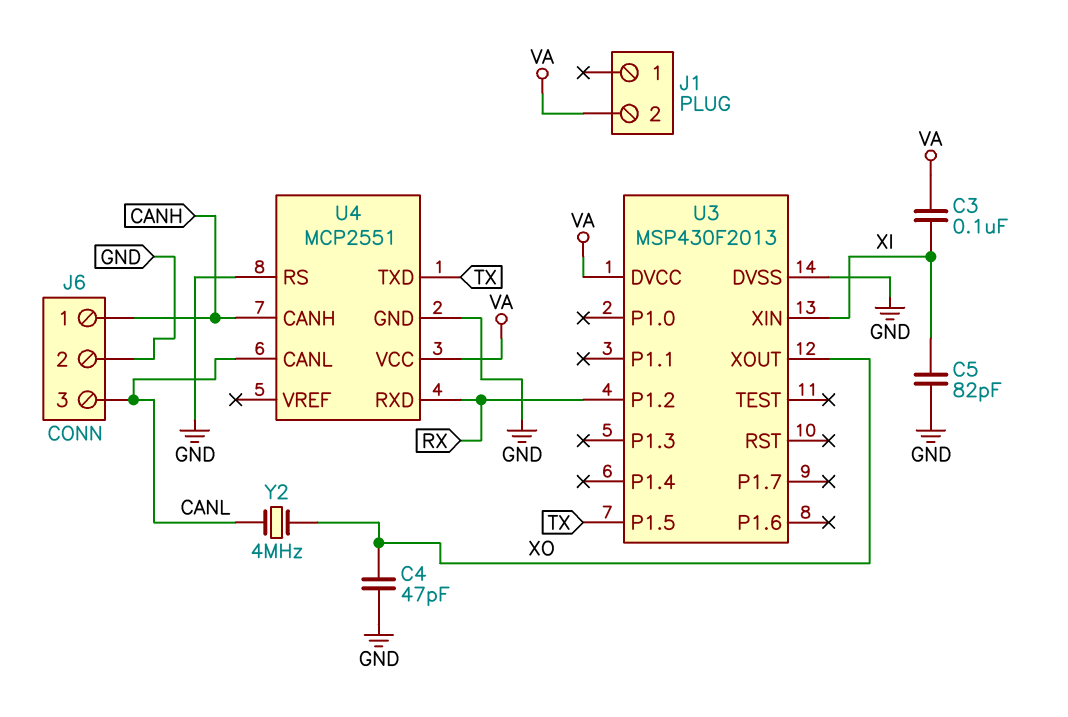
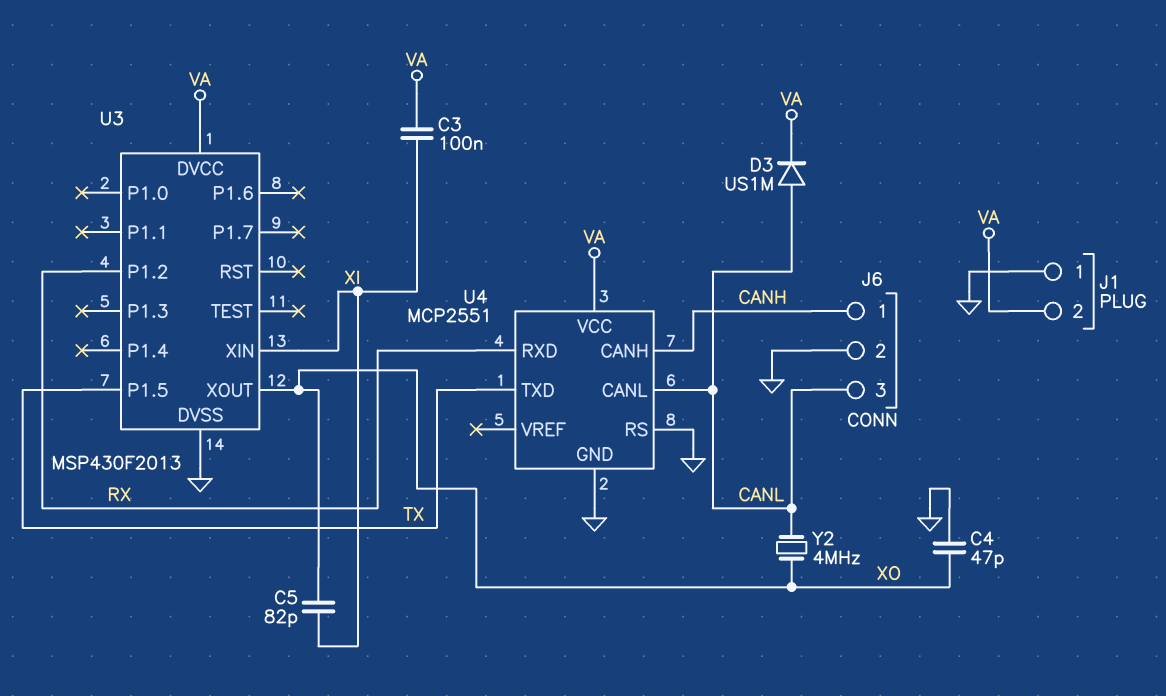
C5: 82pF (GND, XI) -> 82pF (XI, XO)
D3: none -> diode US1M (A CANL, K VA)
J1 pin 1: none -> GND

